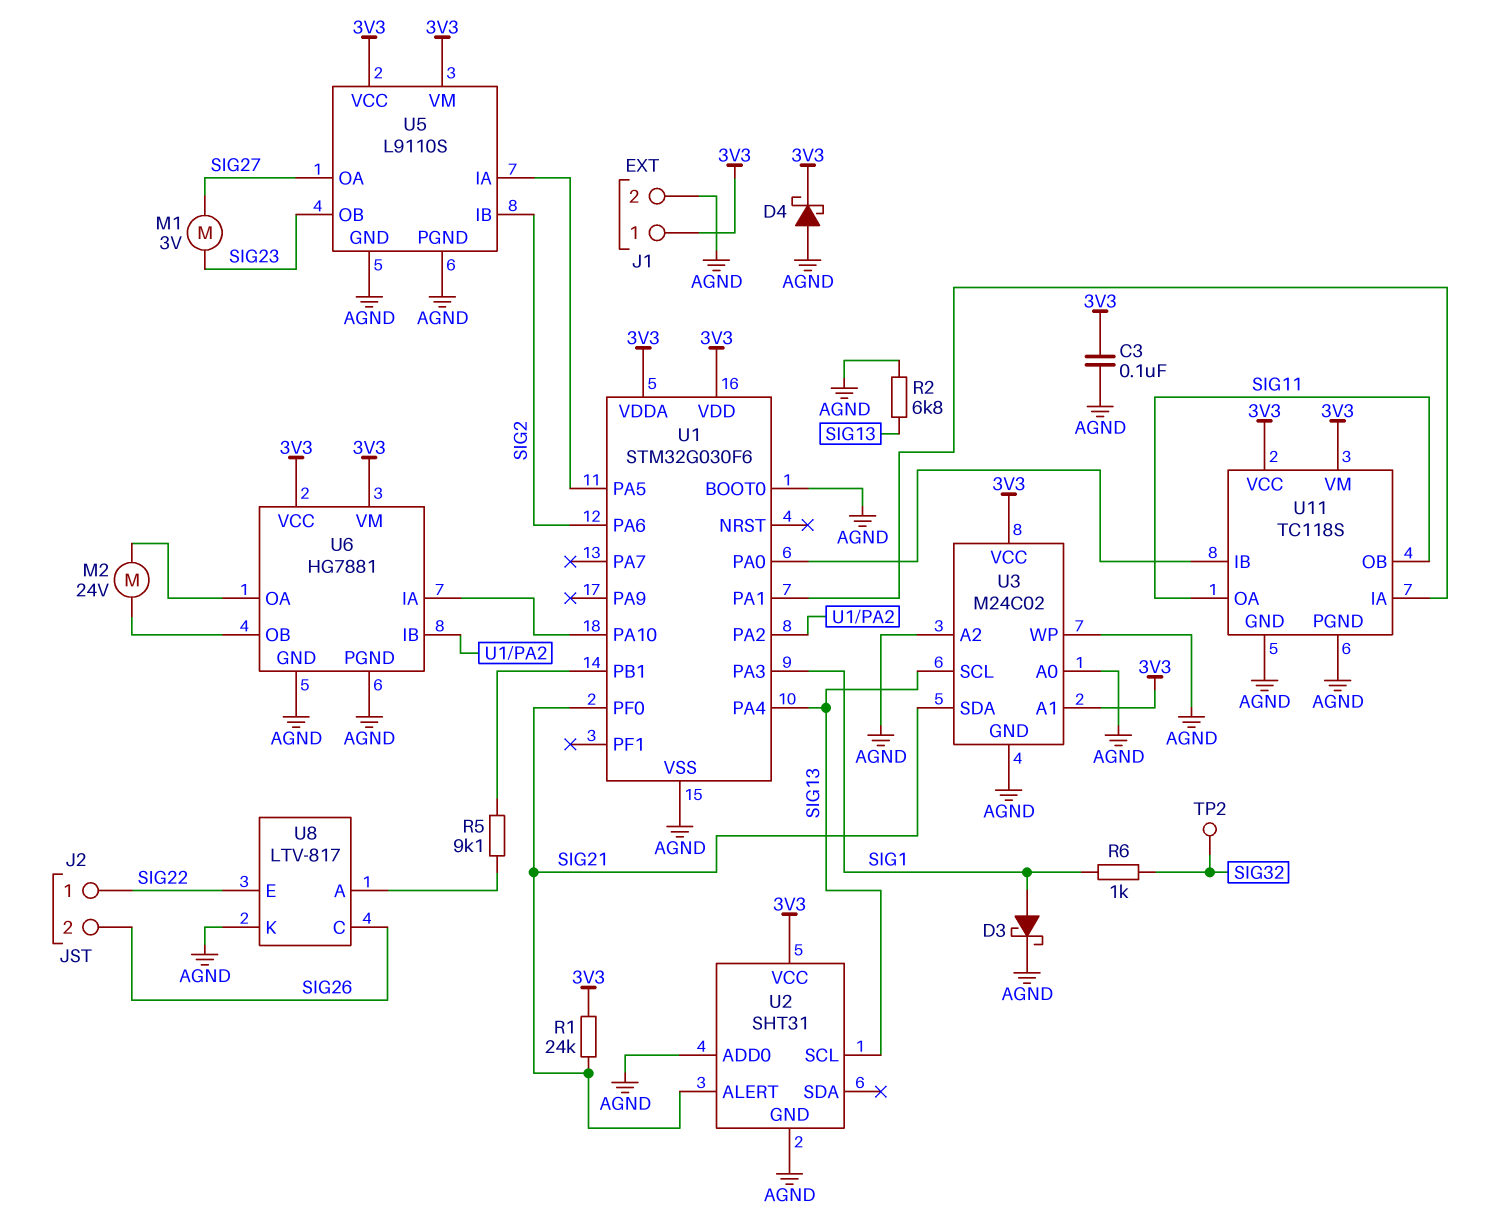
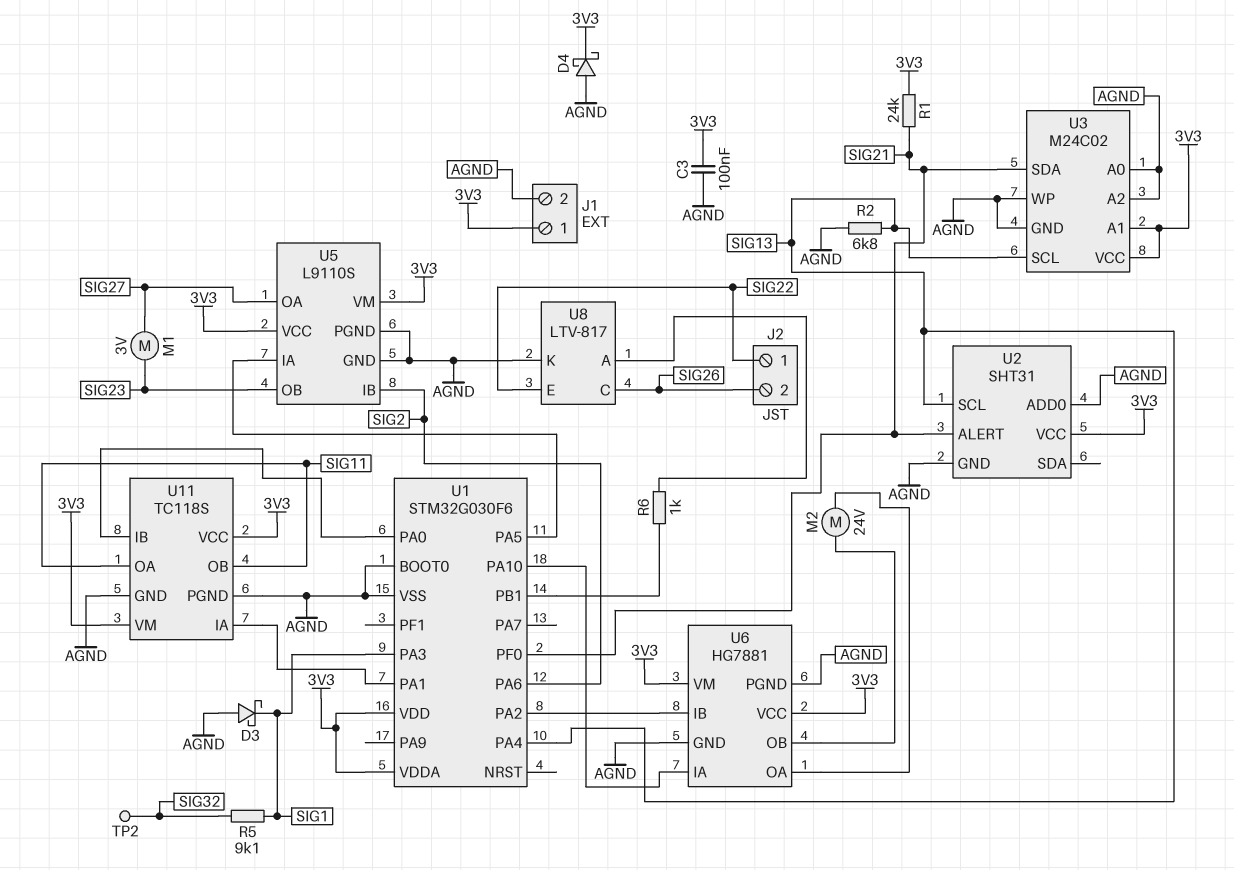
D3: schottky (A SIG1, K AGND) -> schottky (A AGND, K SIG1)
R5: 9.1k (U1/PB1, U8/A) -> 9.1k (SIG1, SIG32)
R6: 1k (SIG1, SIG32) -> 1k (U1/PB1, U8/A)

